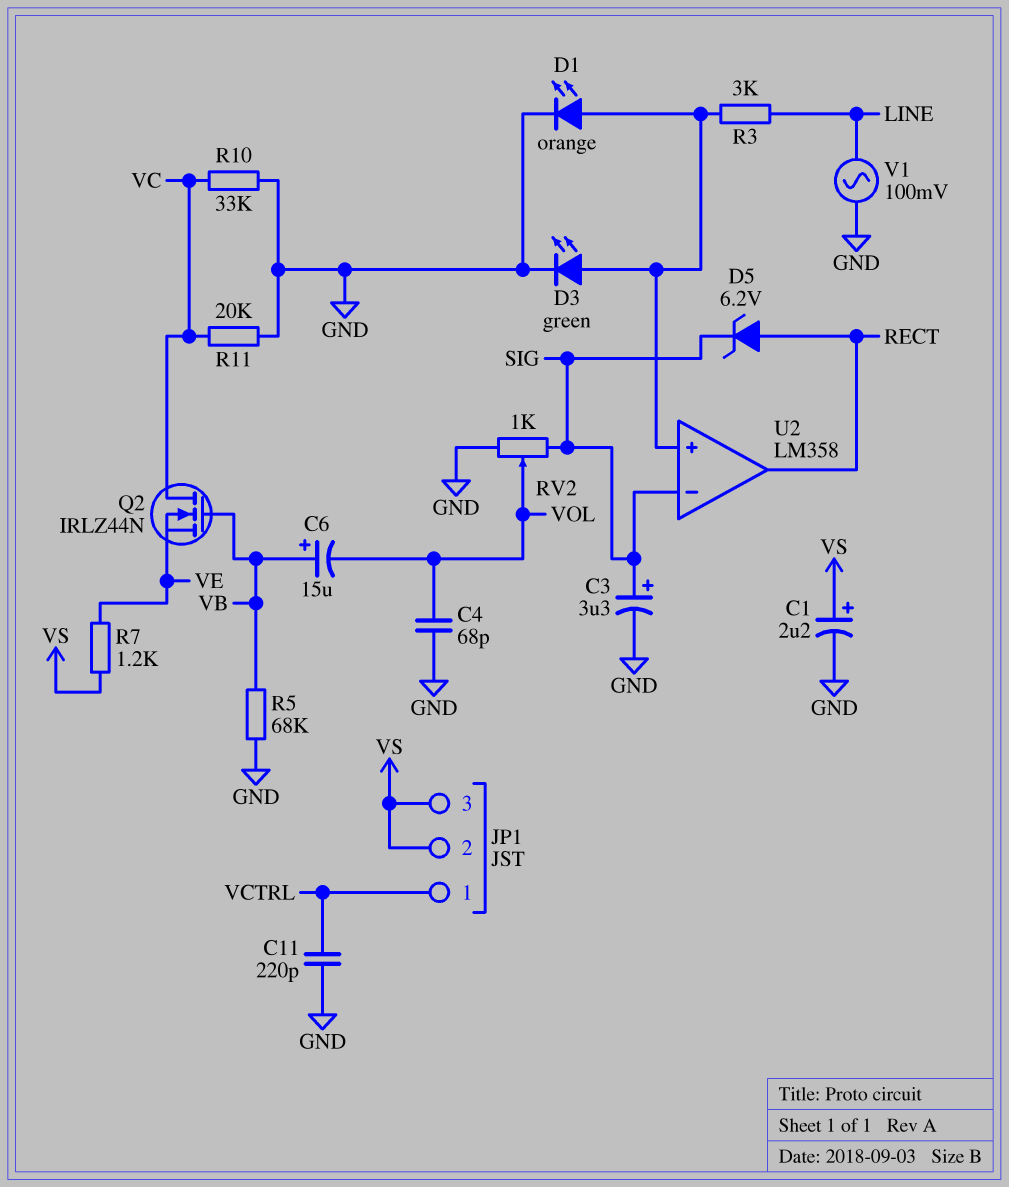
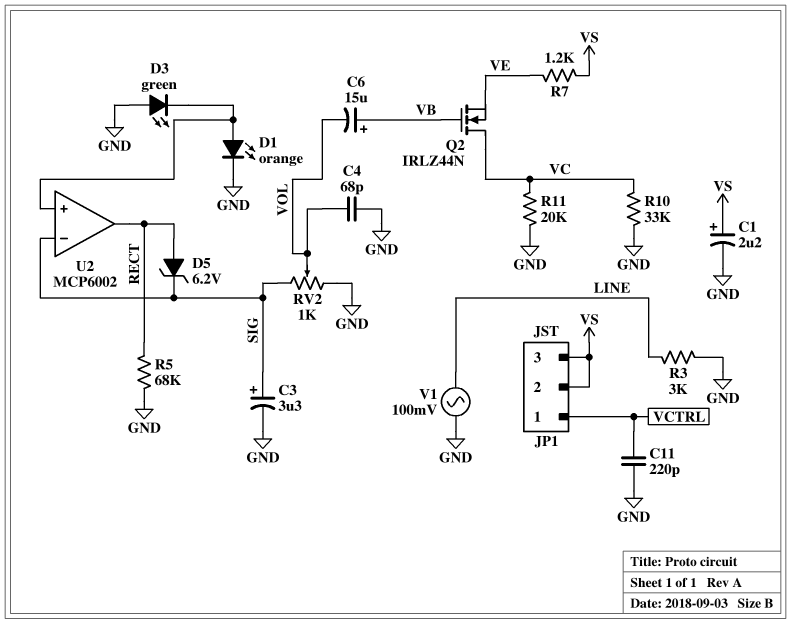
D3: LED green (A U2/in+, K GND) -> LED green (A GND, K U2/in+)
R3: 3k (LINE, U2/in+) -> 3k (GND, LINE)
R5: 68k (GND, VB) -> 68k (GND, RECT)
U2: LM358 -> MCP6002

